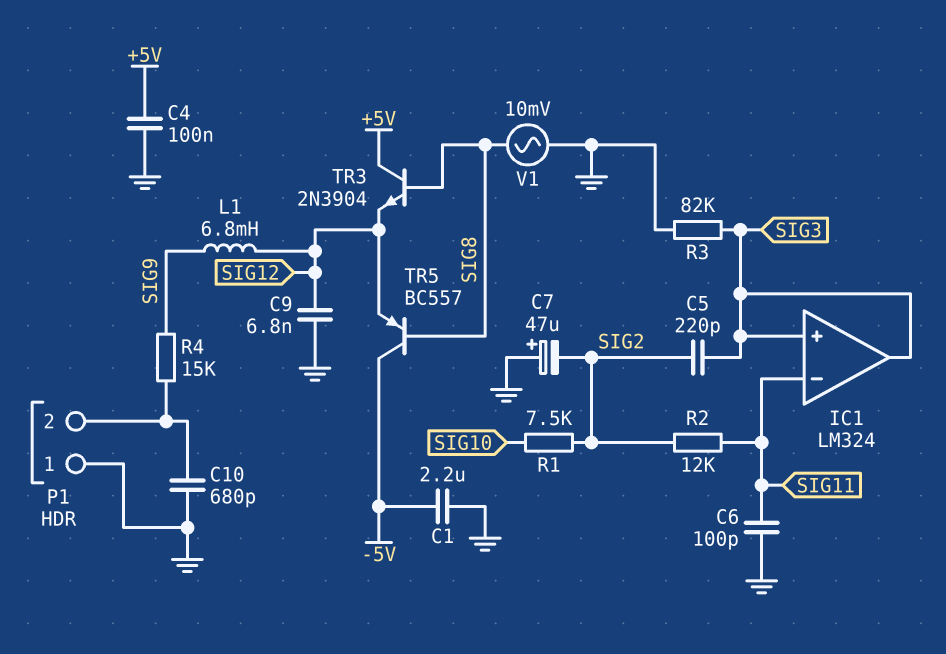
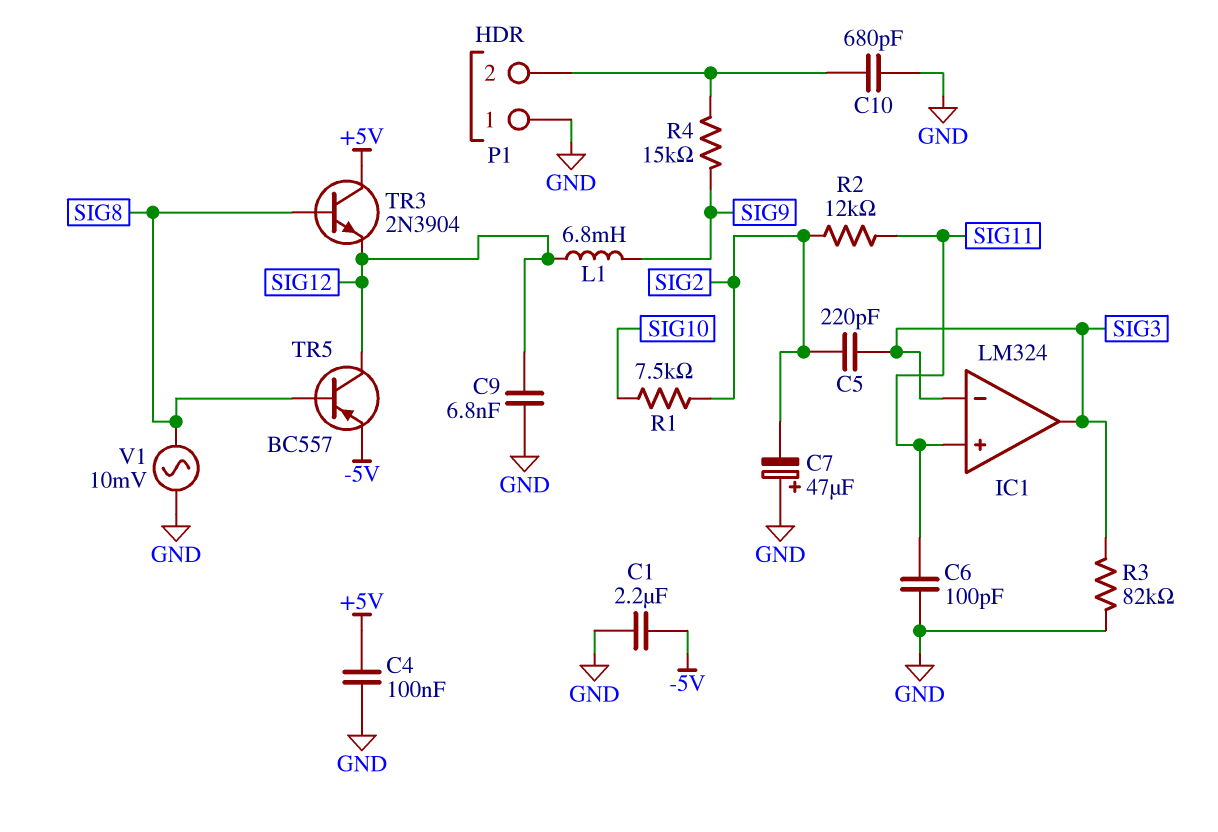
IC1 pin in+: SIG3 -> SIG11
IC1 pin in-: SIG11 -> SIG3
TR5: PNP BC557 (B SIG8, C -5V, E SIG12) -> PNP BC557 (B SIG8, C SIG12, E -5V)

